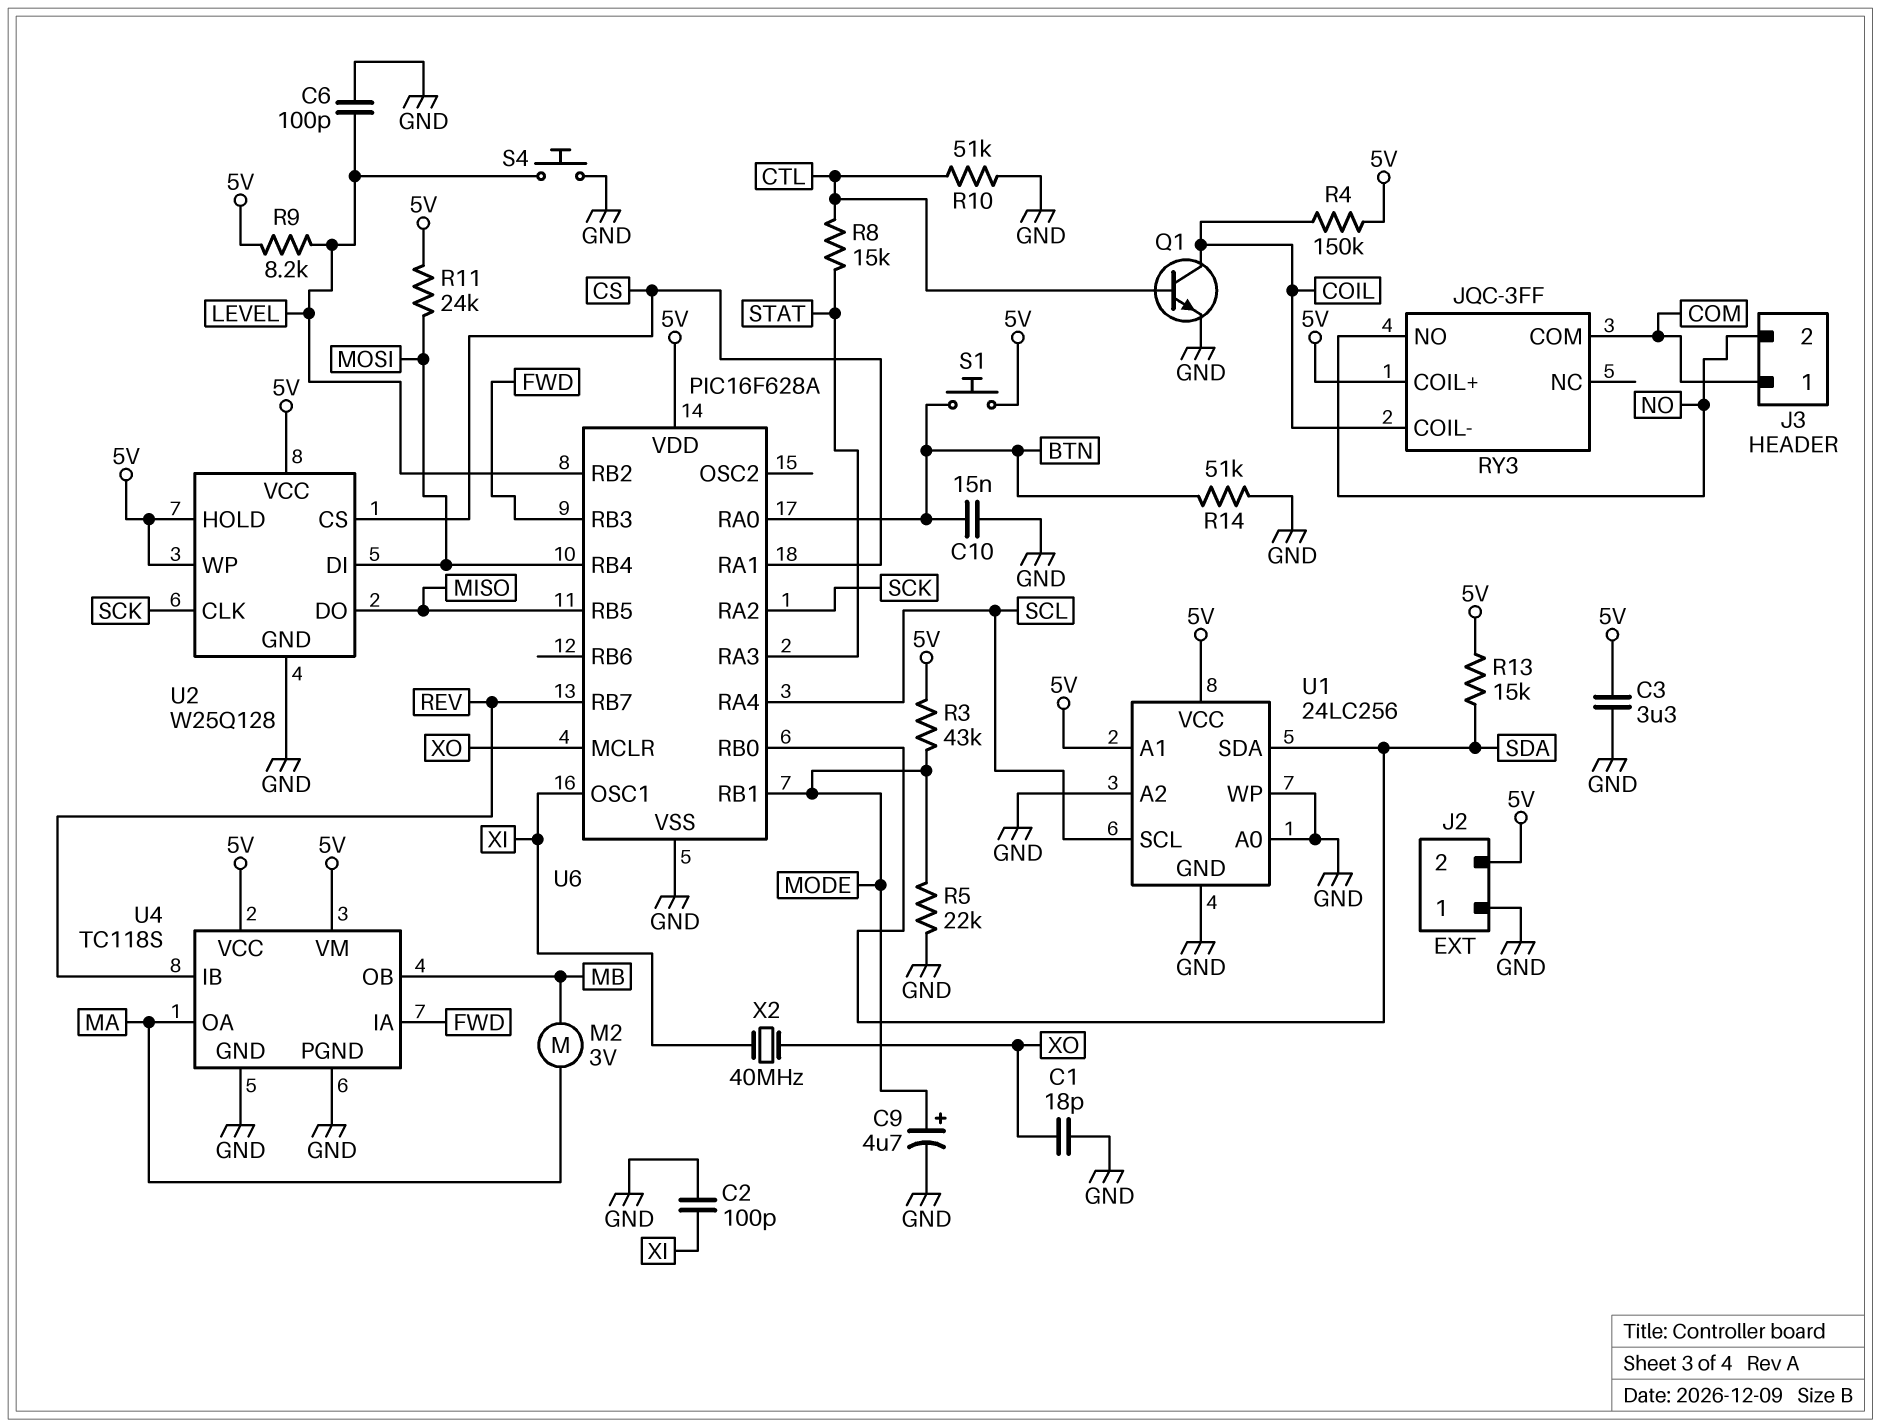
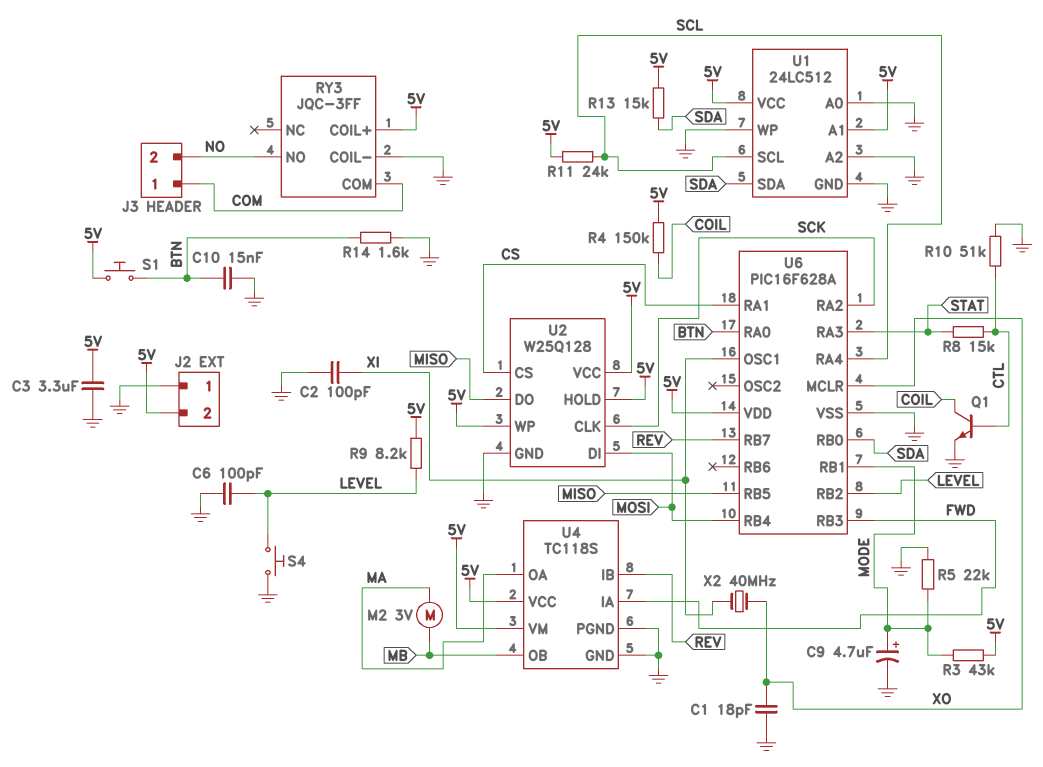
R11: 24k (5V, MOSI) -> 24k (5V, SCL)
R14: 51k (BTN, GND) -> 1.6k (BTN, GND)
RY3 pin COIL-: COIL -> GND
U1: 24LC256 -> 24LC512

